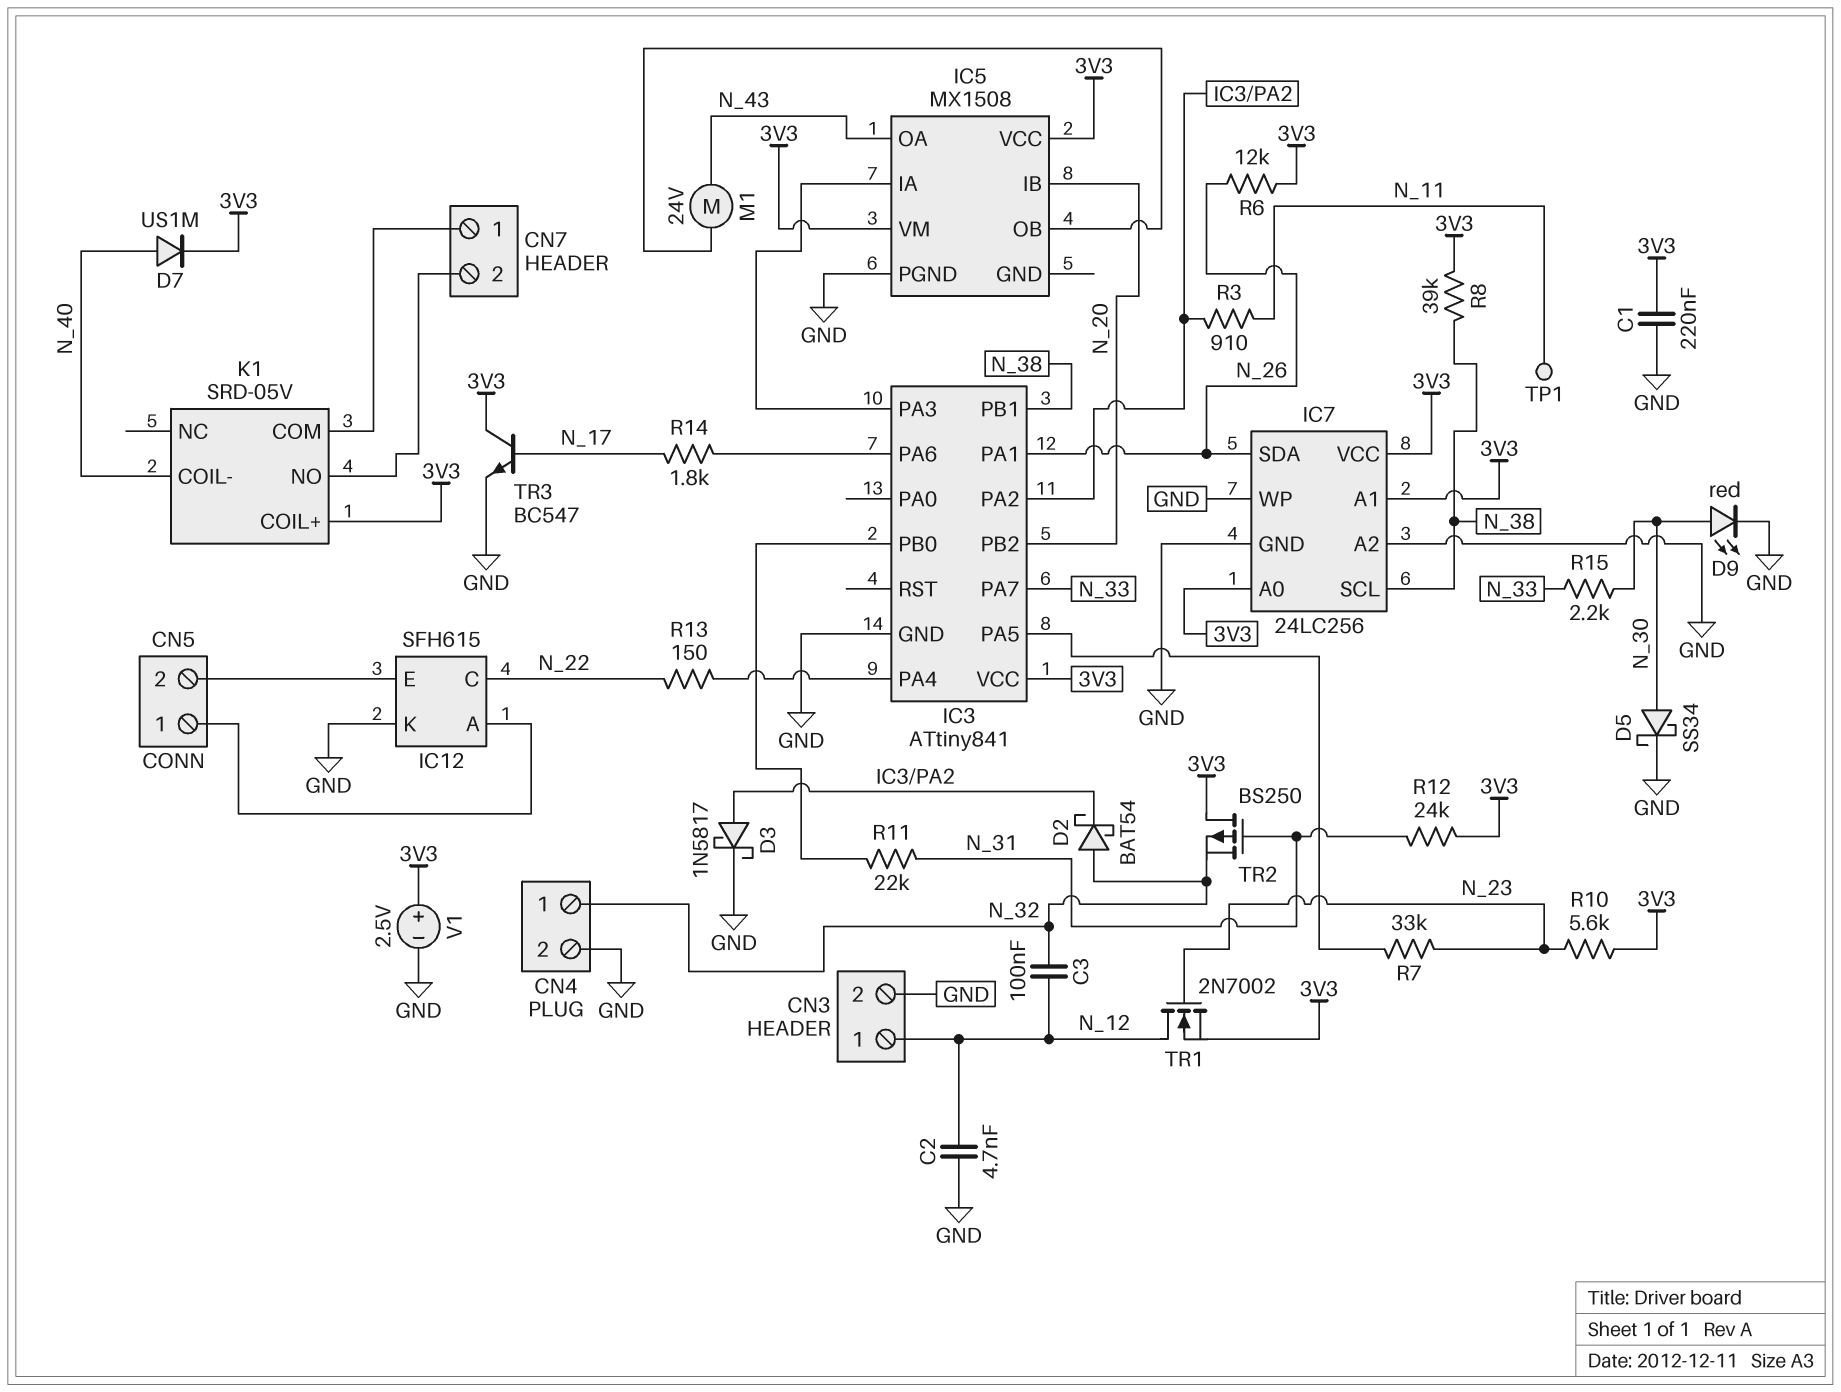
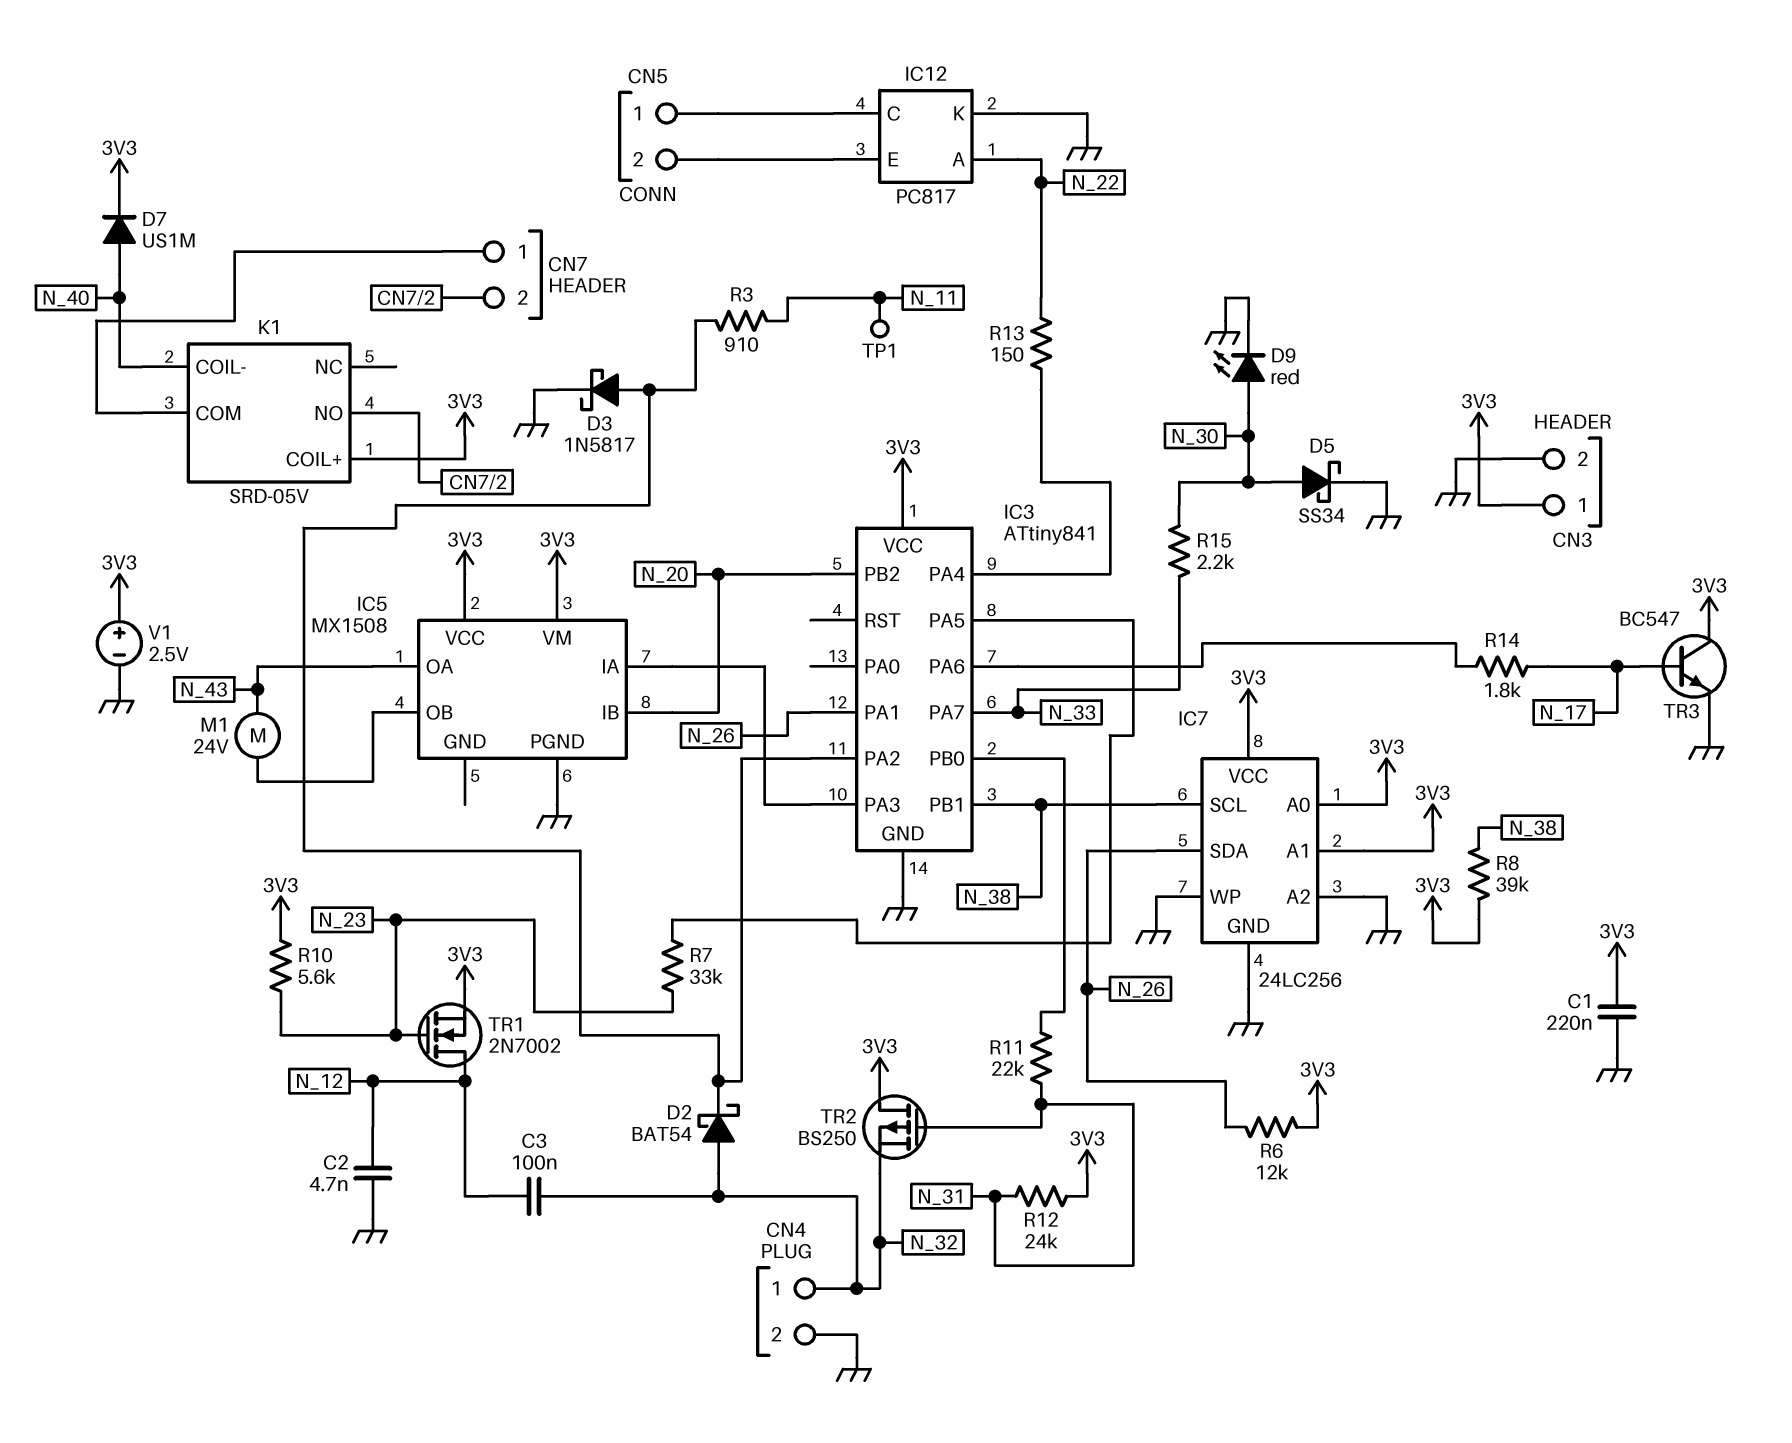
CN3 pin 1: N_12 -> 3V3
IC12: SFH615 -> PC817
IC12 pin A: CN5/1 -> N_22
IC12 pin C: N_22 -> CN5/1

